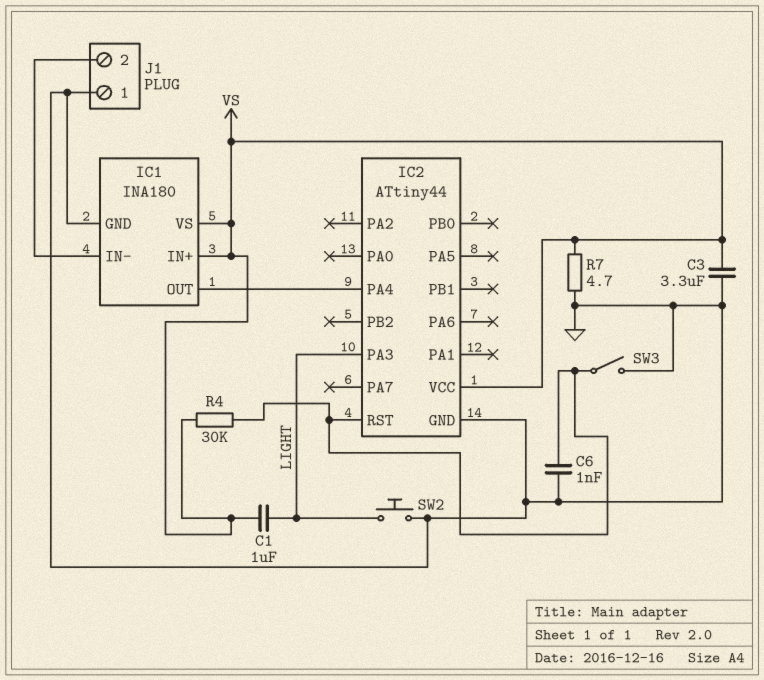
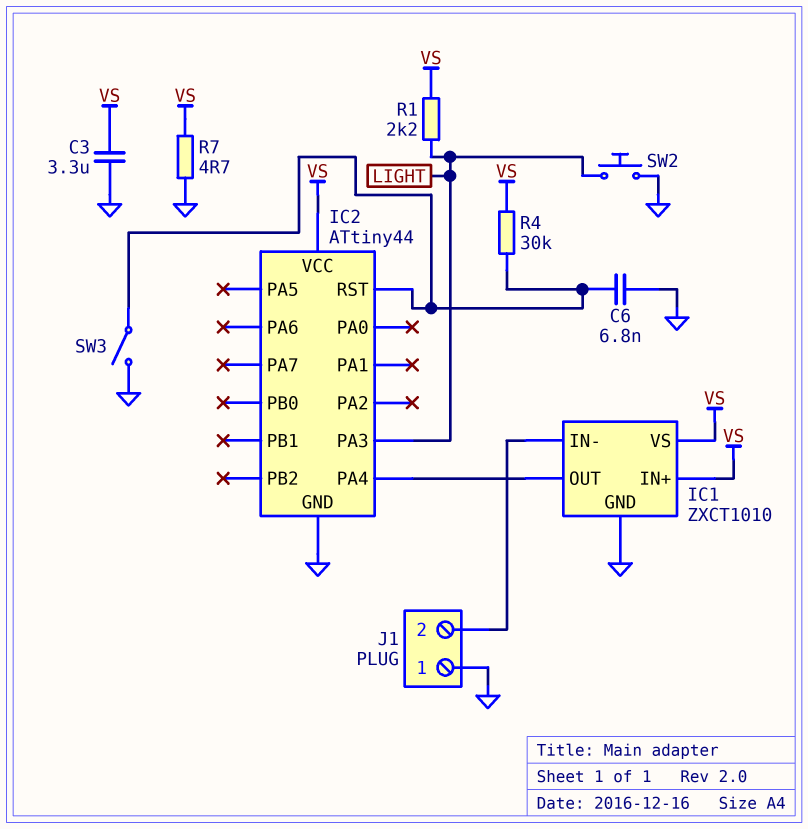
C1: 1uF (LIGHT, VS) -> none
C6: 1nF (GND, IC2/RST) -> 6.8nF (GND, IC2/RST)
IC1: INA180 -> ZXCT1010
R1: none -> 2.2k (LIGHT, VS)

